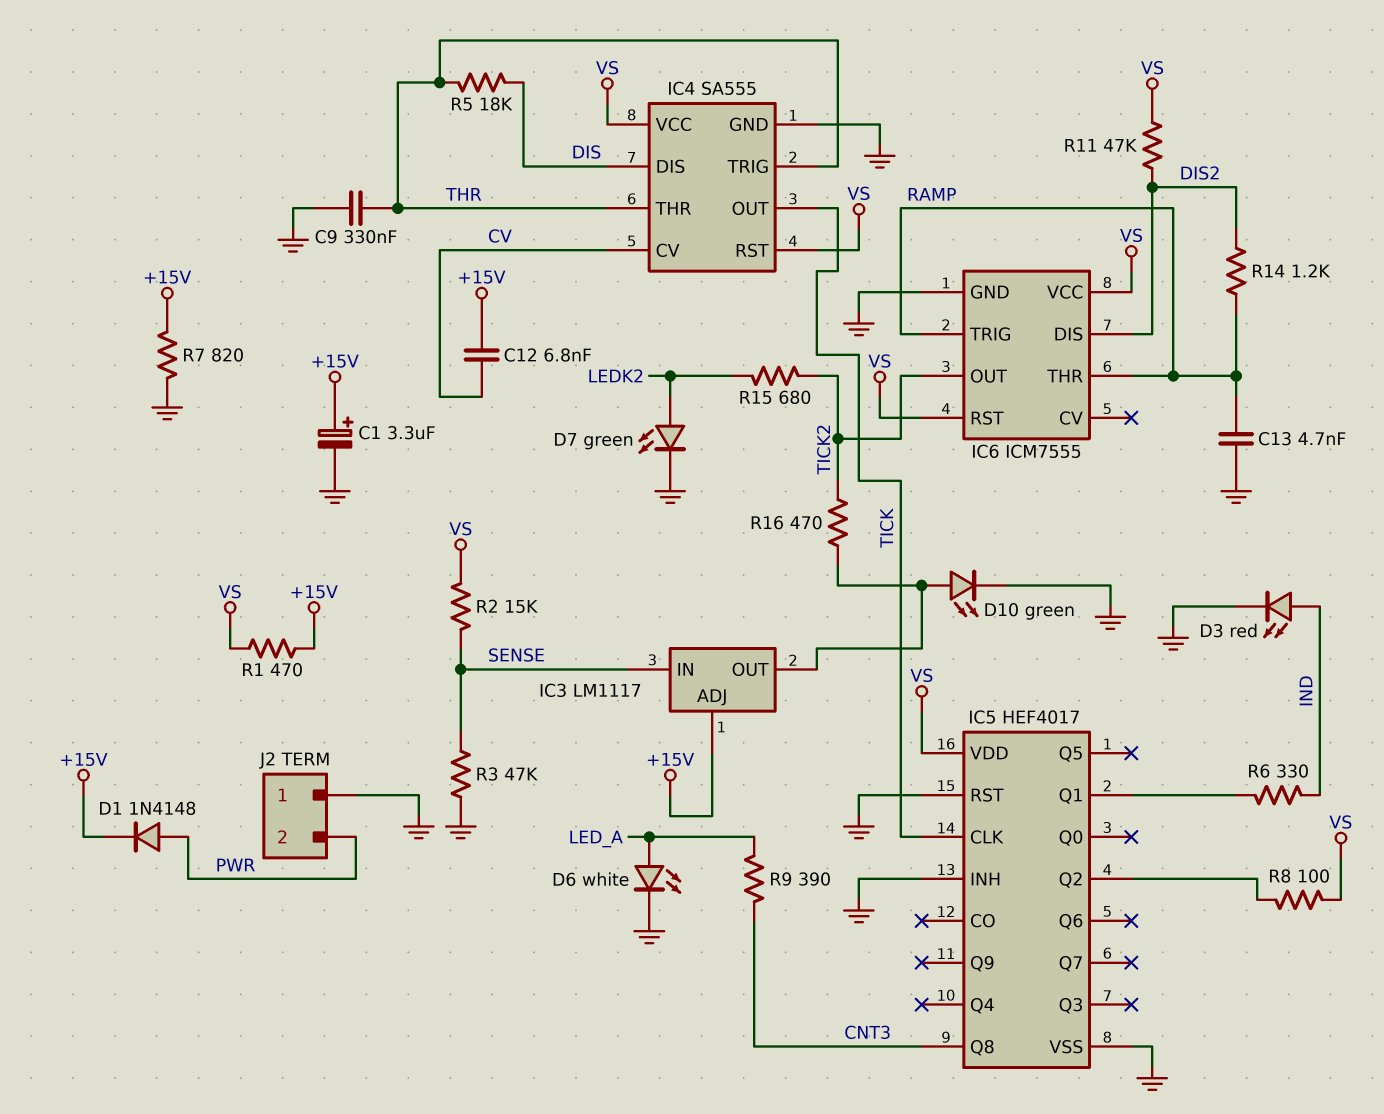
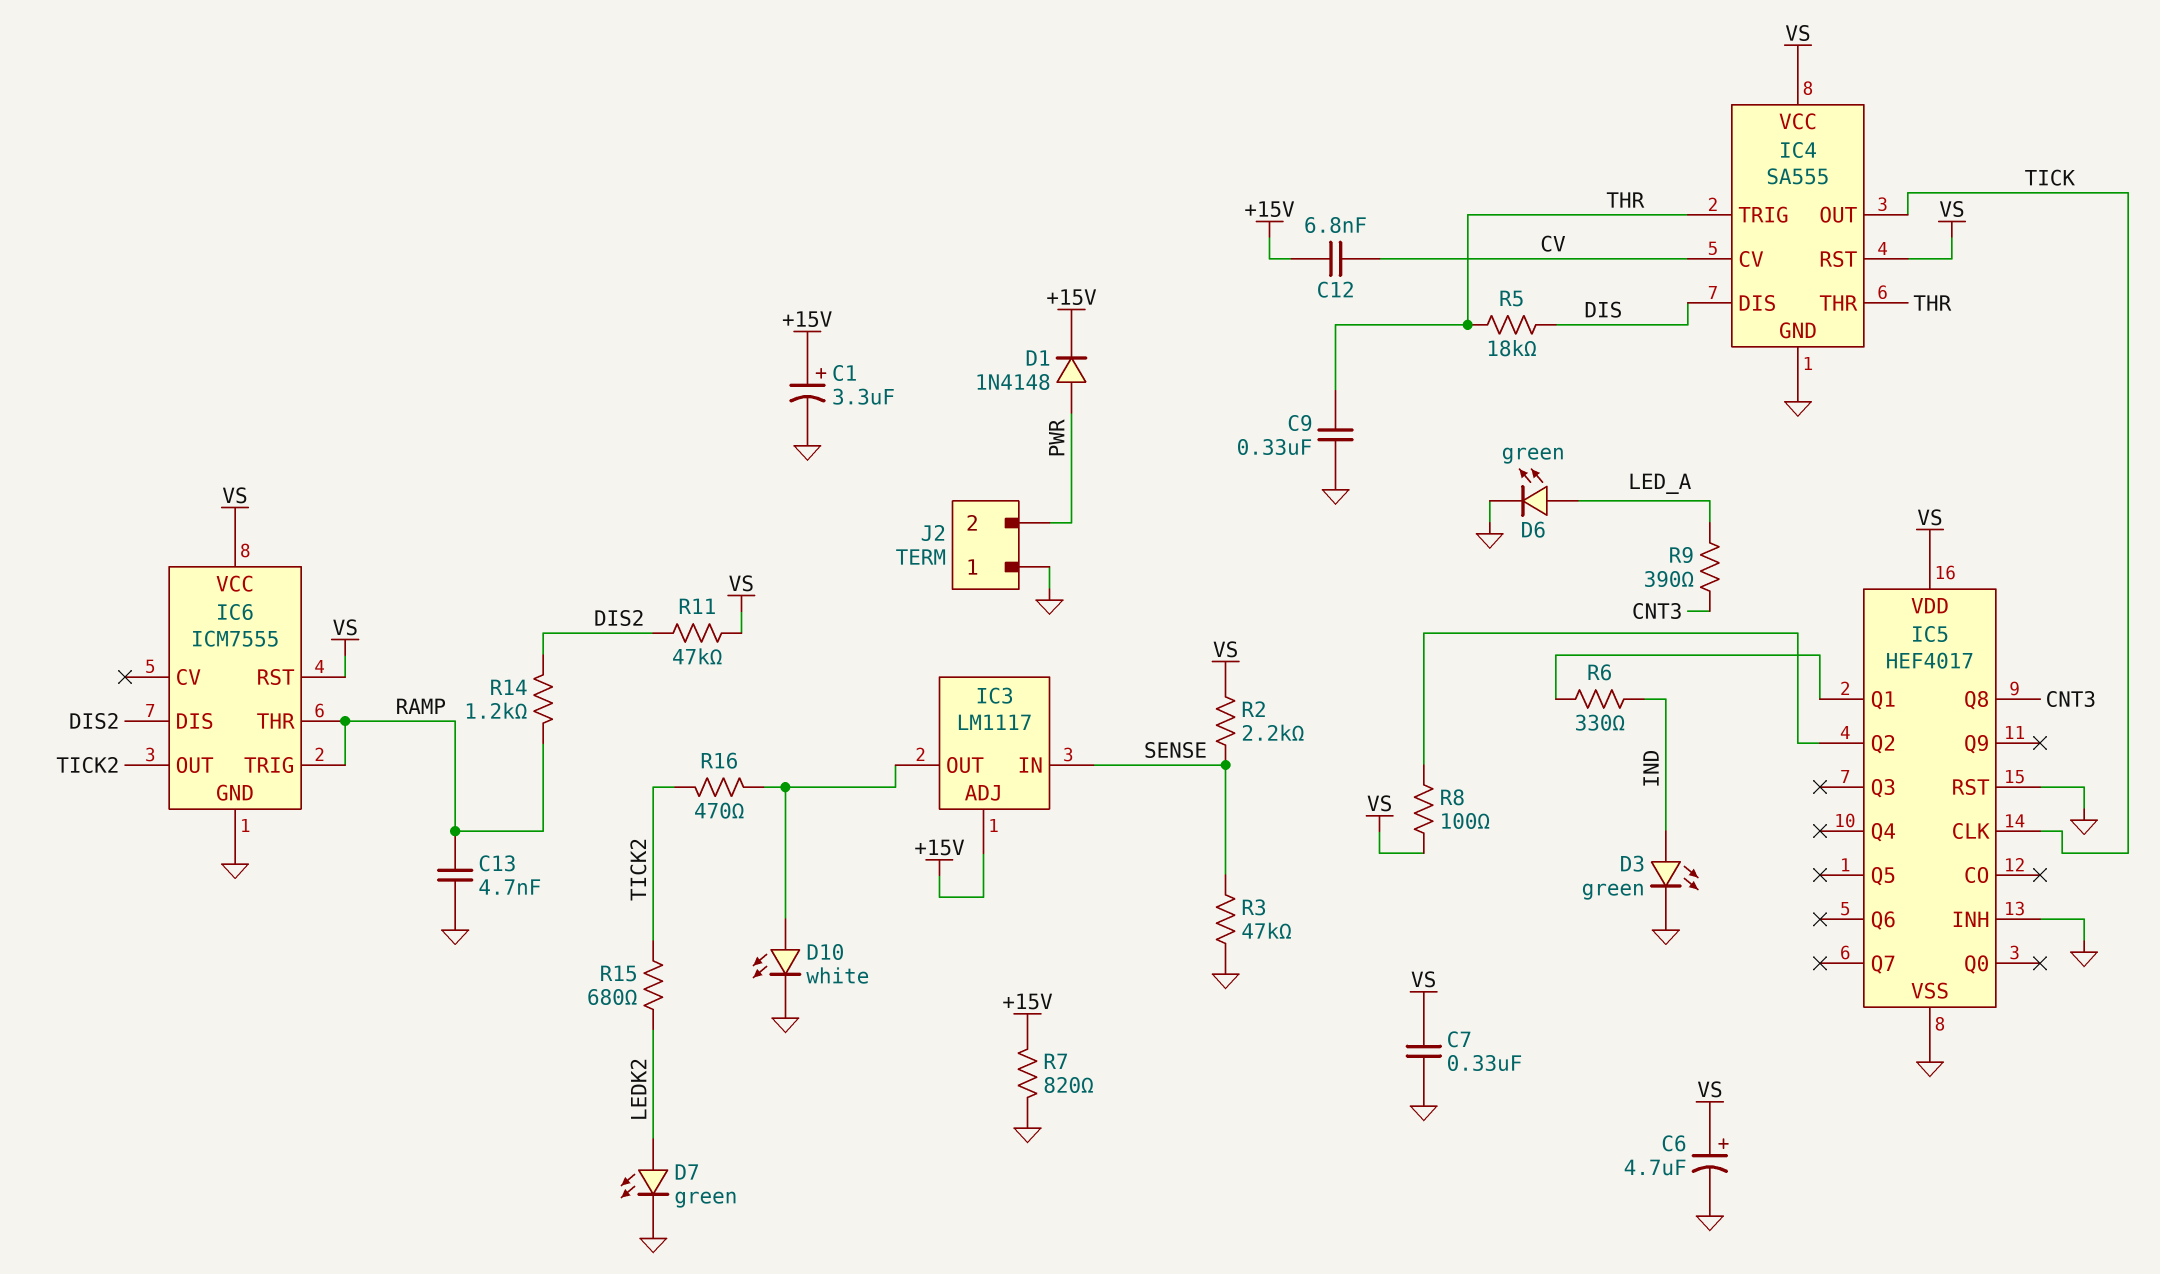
C6: none -> 4.7uF (plus VS, minus GND)
C7: none -> 330nF (GND, VS)
D3: LED red (A IND, K GND) -> LED green (A IND, K GND)
D6: LED white (A LED_A, K GND) -> LED green (A LED_A, K GND)
D10: LED green (A IC3/OUT, K GND) -> LED white (A IC3/OUT, K GND)
R1: 470 (+15V, VS) -> none
R2: 15k (SENSE, VS) -> 2.2k (SENSE, VS)

